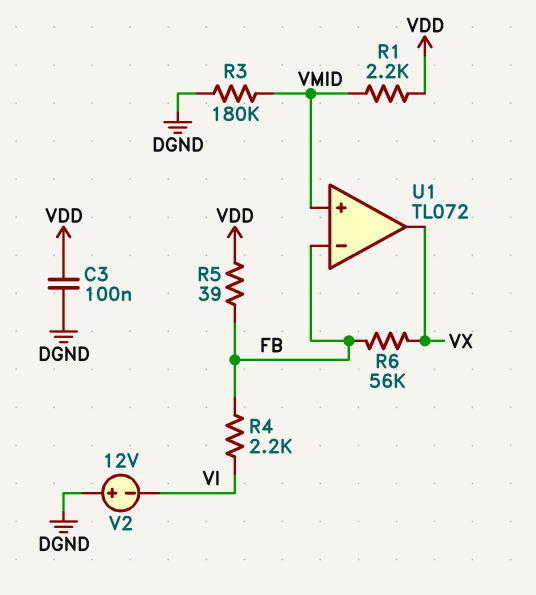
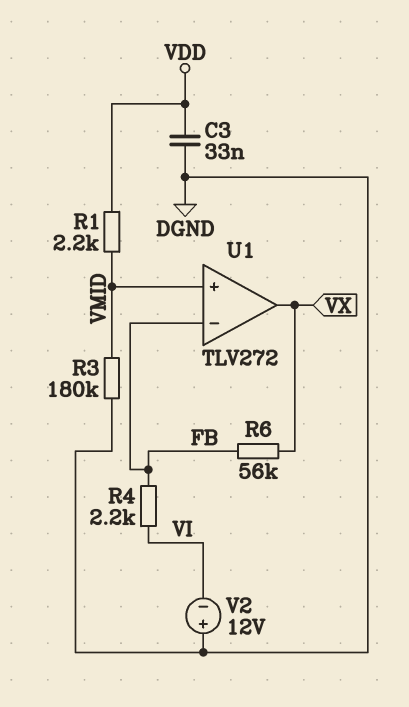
C3: 100nF (DGND, VDD) -> 33nF (DGND, VDD)
R5: 39 (FB, VDD) -> none
U1: TL072 -> TLV272

